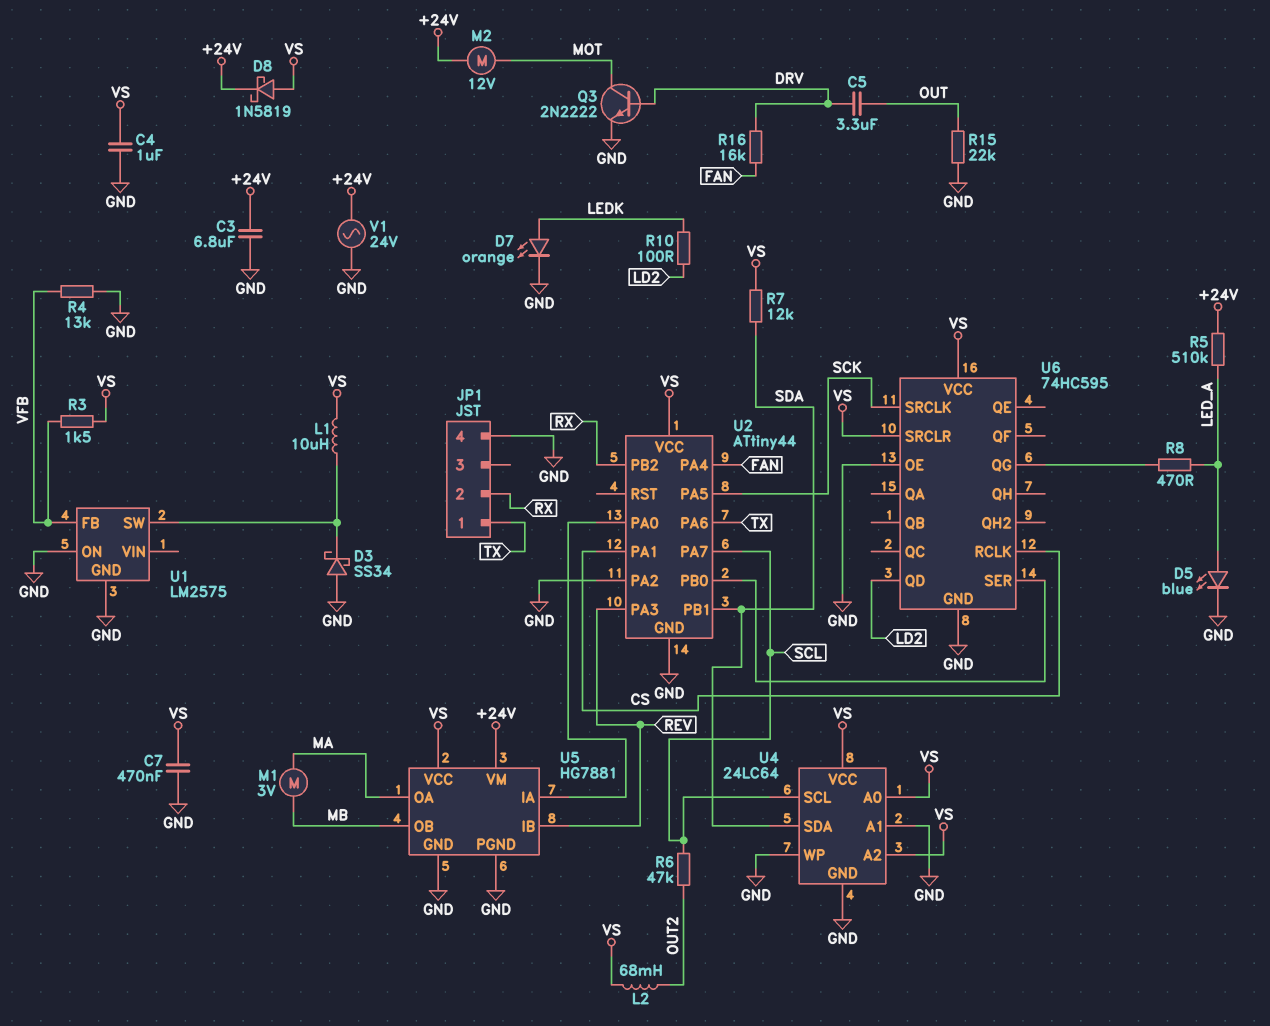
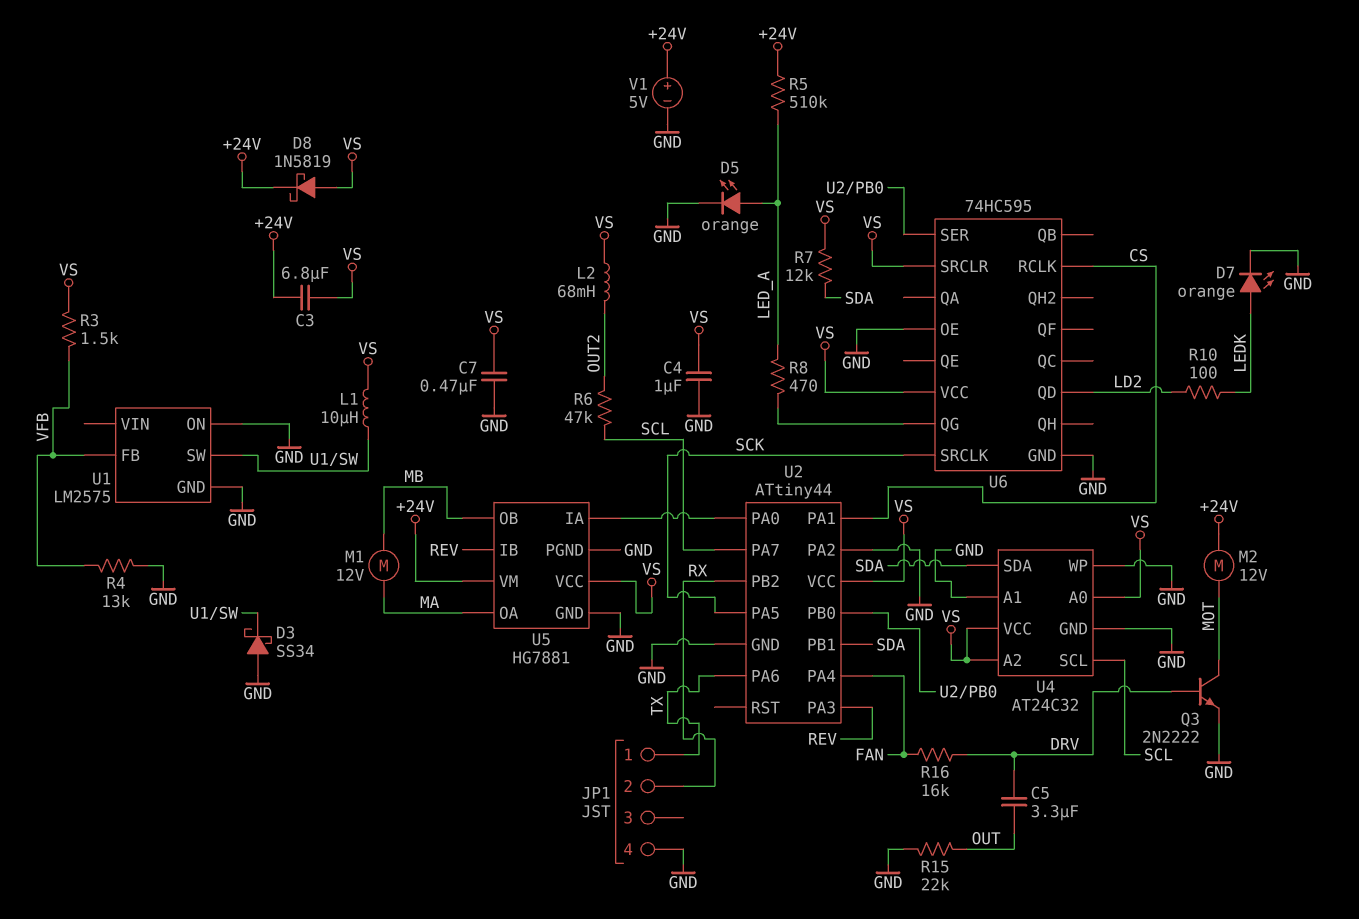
C3: 6.8uF (+24V, GND) -> 6.8uF (+24V, VS)
D5: LED blue (A LED_A, K GND) -> LED orange (A LED_A, K GND)
M1: motor 3V (MA, MB) -> motor 12V (MA, MB)
U4: 24LC64 -> AT24C32
V1: AC 24V (+24V, GND) -> 5V (plus +24V, minus GND)

